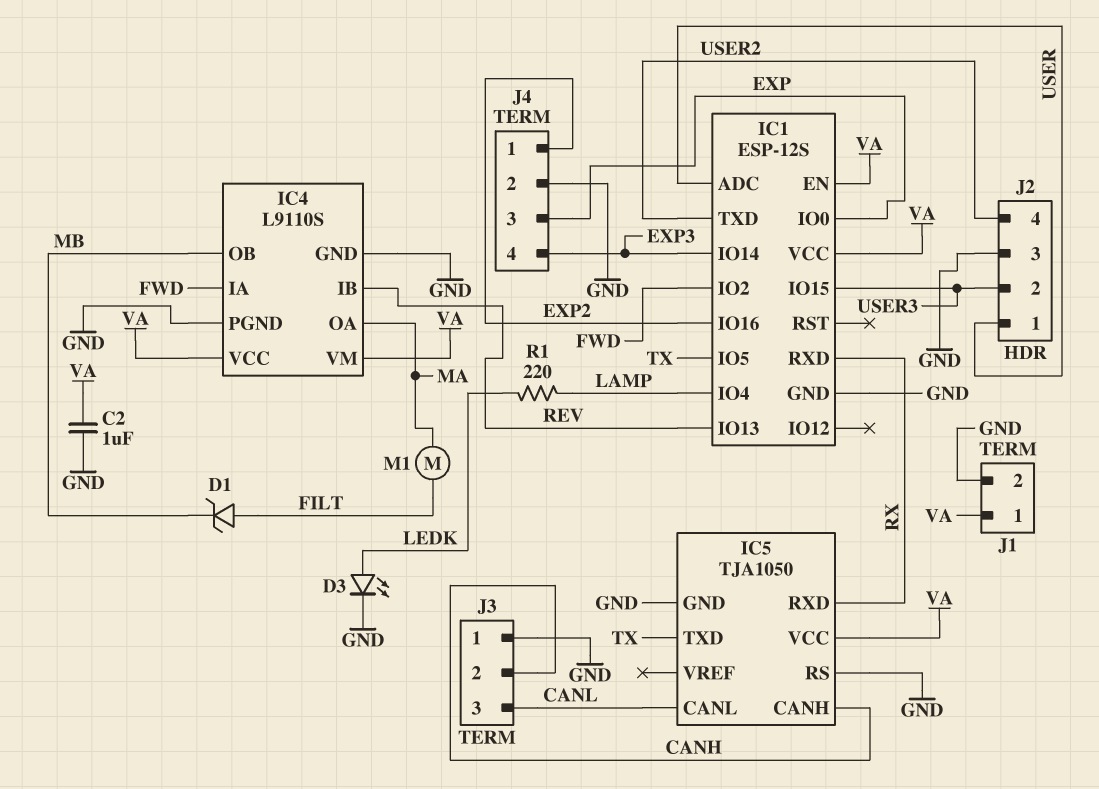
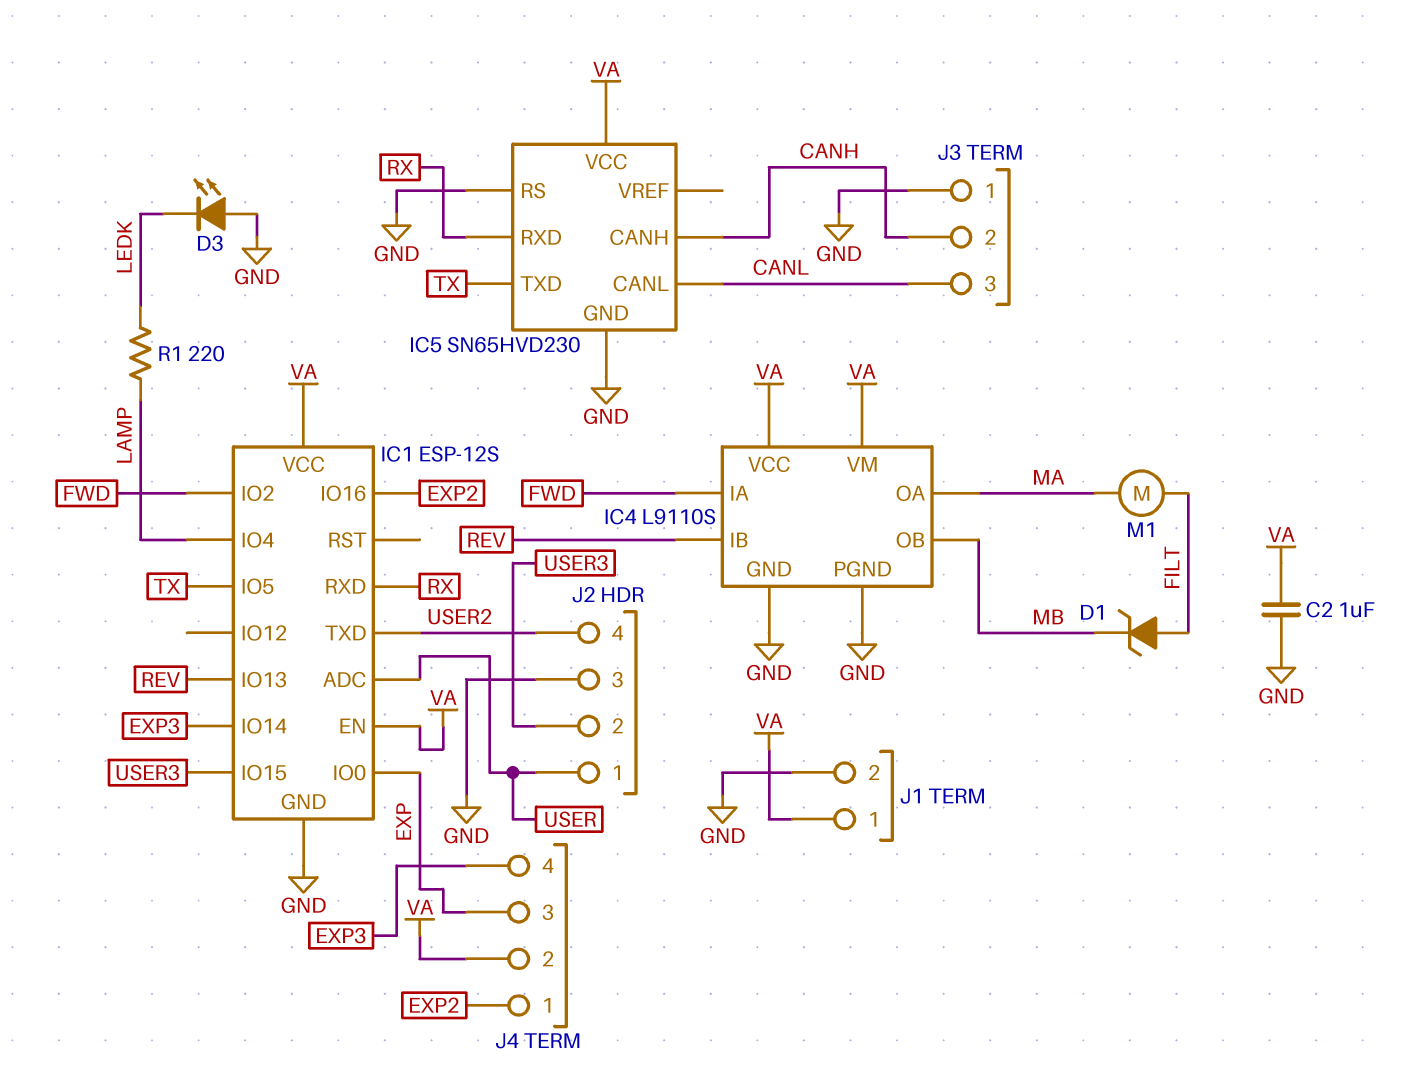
D3: LED (A LEDK, K GND) -> LED (A GND, K LEDK)
IC5: TJA1050 -> SN65HVD230
J4 pin 2: GND -> VA

